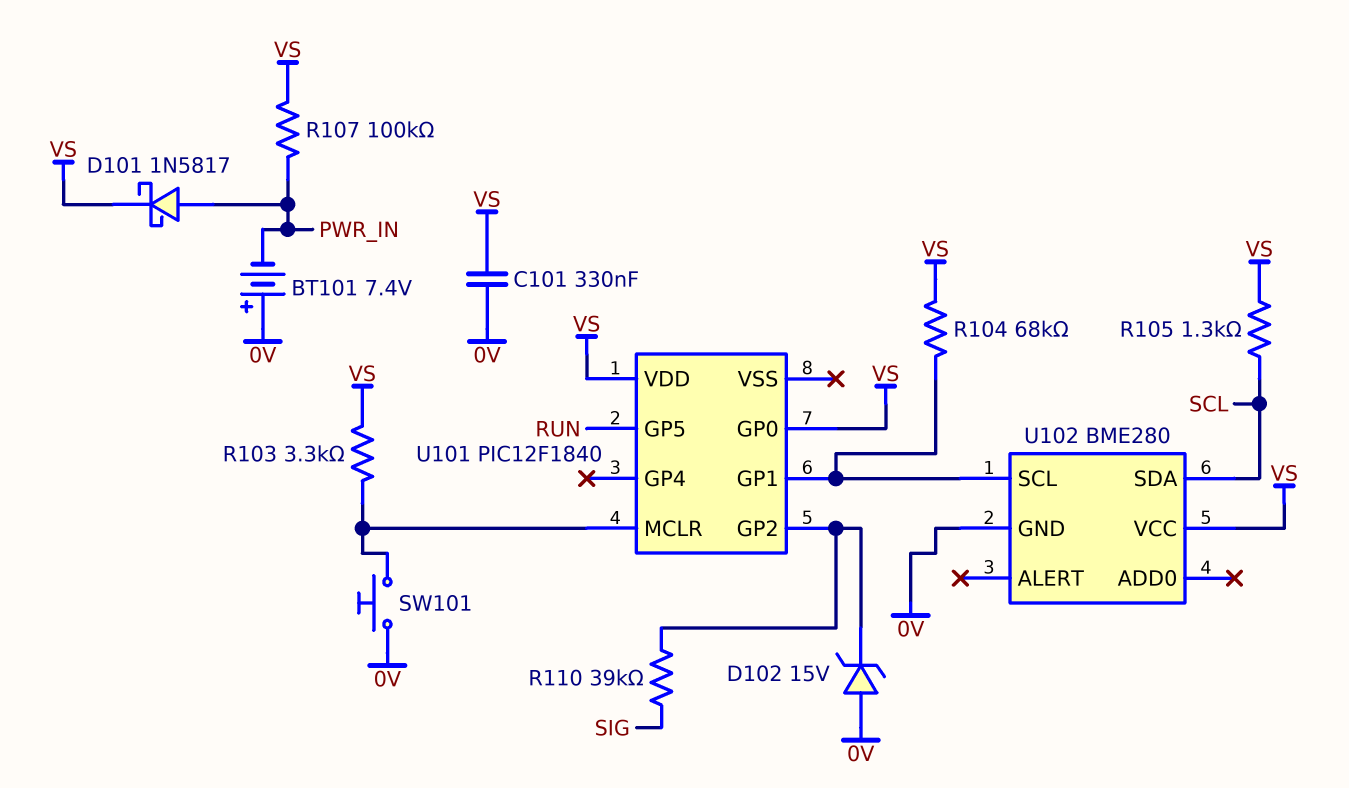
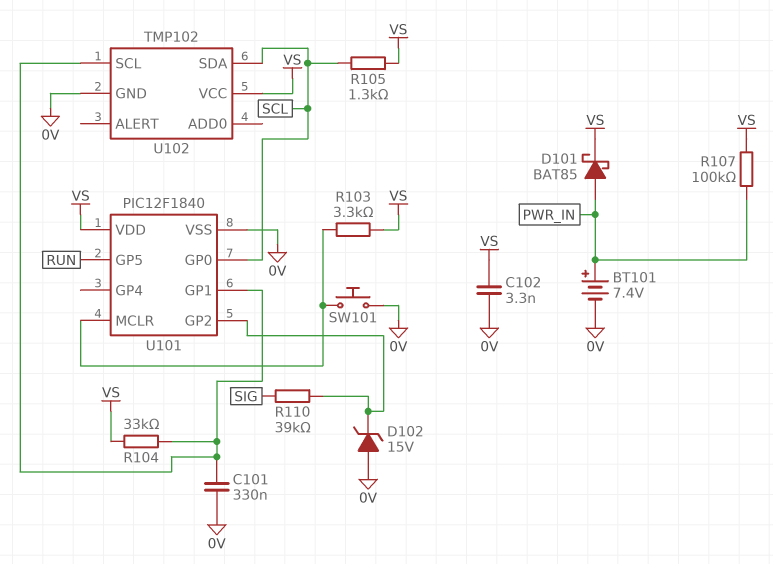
BT101: 7.4V (plus 0V, minus PWR_IN) -> 7.4V (plus PWR_IN, minus 0V)
C101: 330nF (0V, VS) -> 330nF (0V, U101/GP1)
C102: none -> 3.3nF (0V, VS)
D101: schottky 1N5817 (A PWR_IN, K VS) -> schottky BAT85 (A PWR_IN, K VS)
R104: 68k (U101/GP1, VS) -> 33k (U101/GP1, VS)
U101 pin GP0: VS -> SCL
U101 pin VSS: none -> 0V
U102: BME280 -> TMP102

